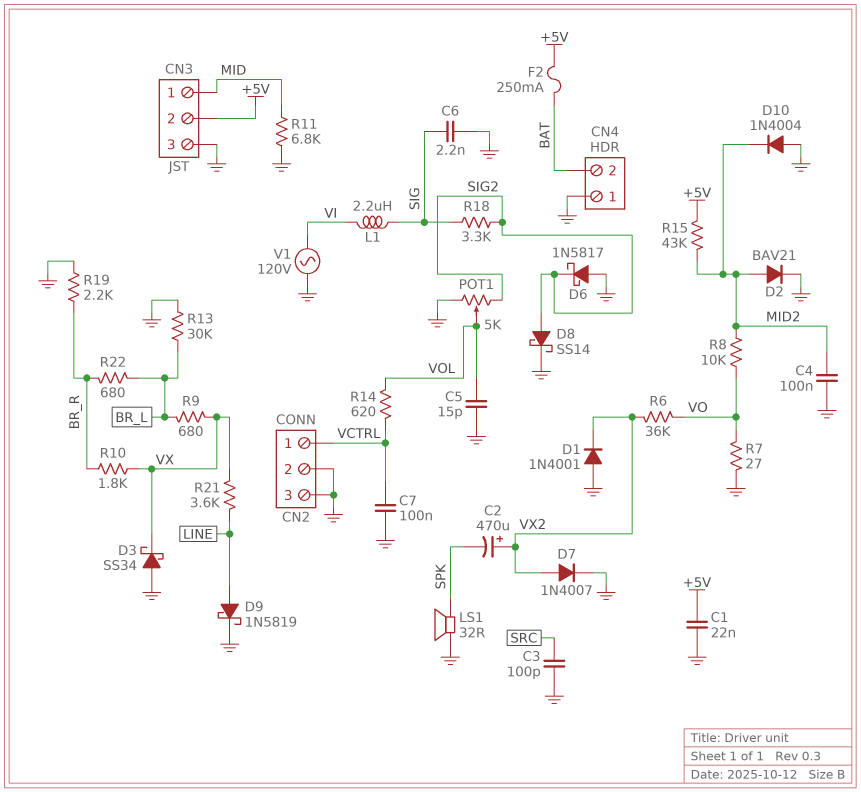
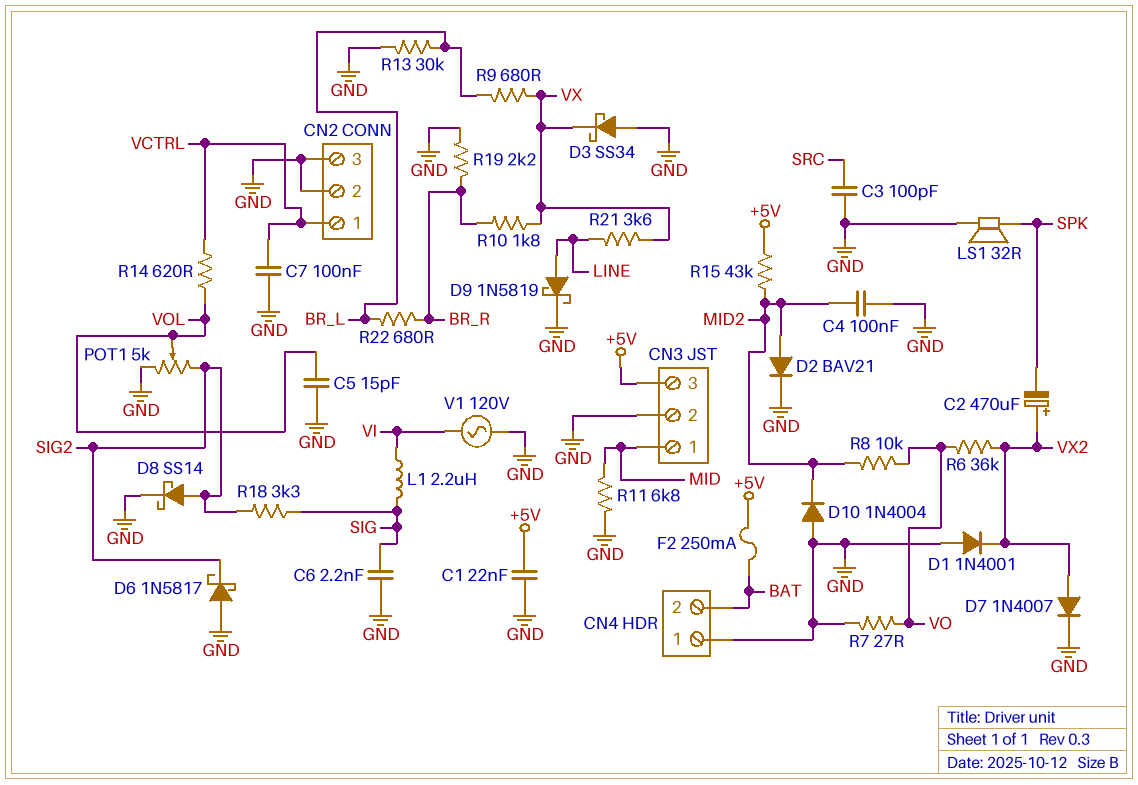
CN3 pin 2: +5V -> GND
CN3 pin 3: GND -> +5V

